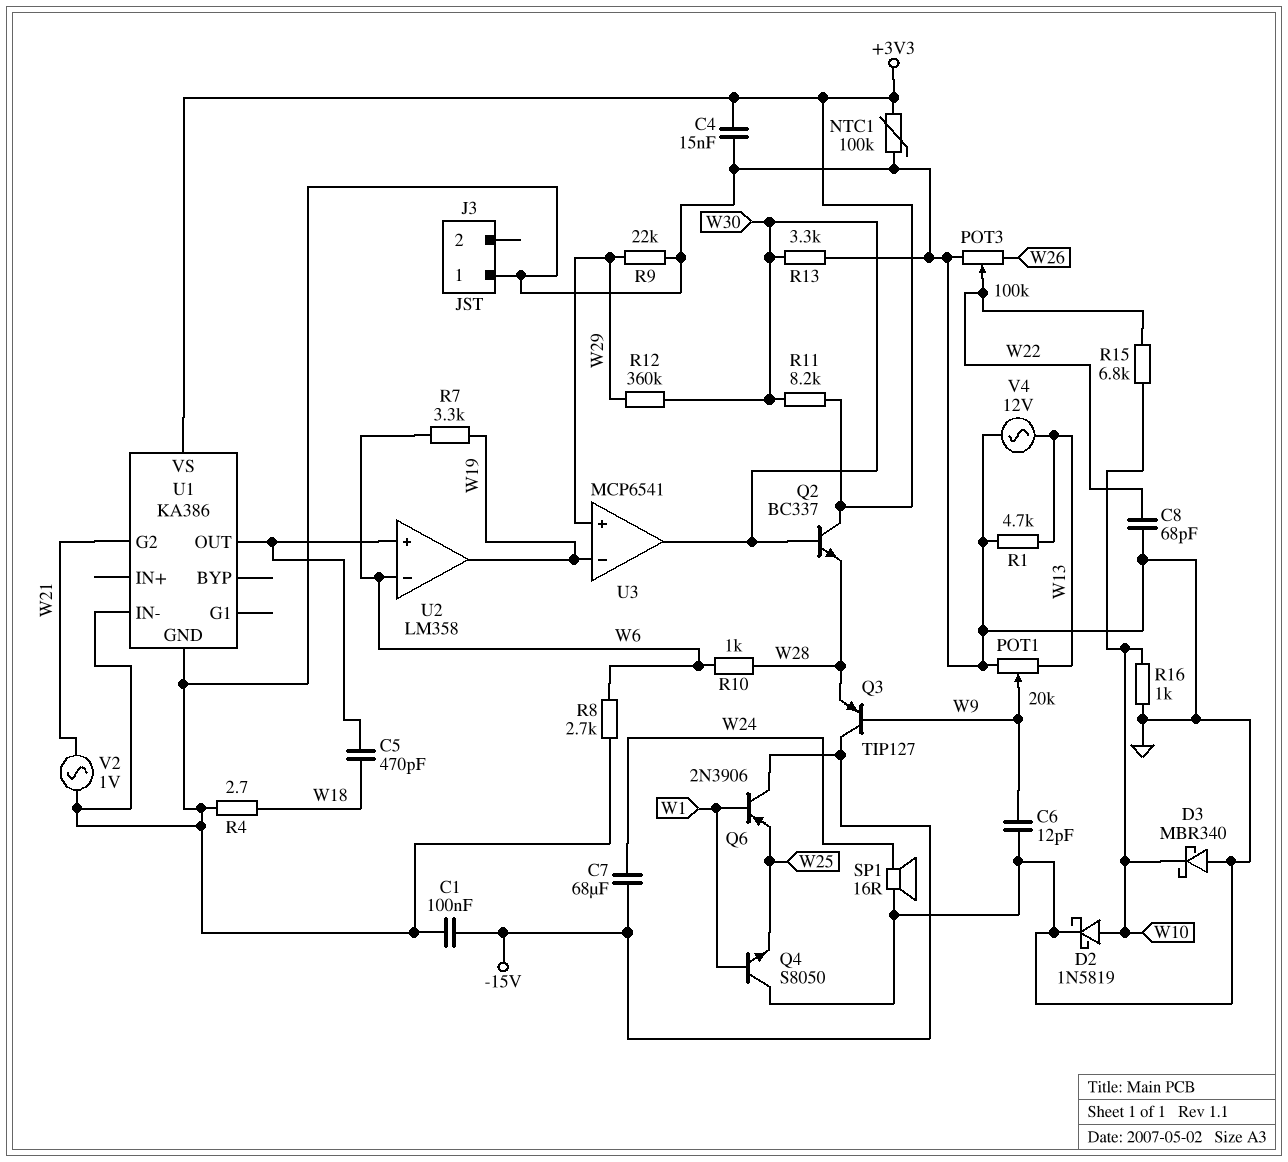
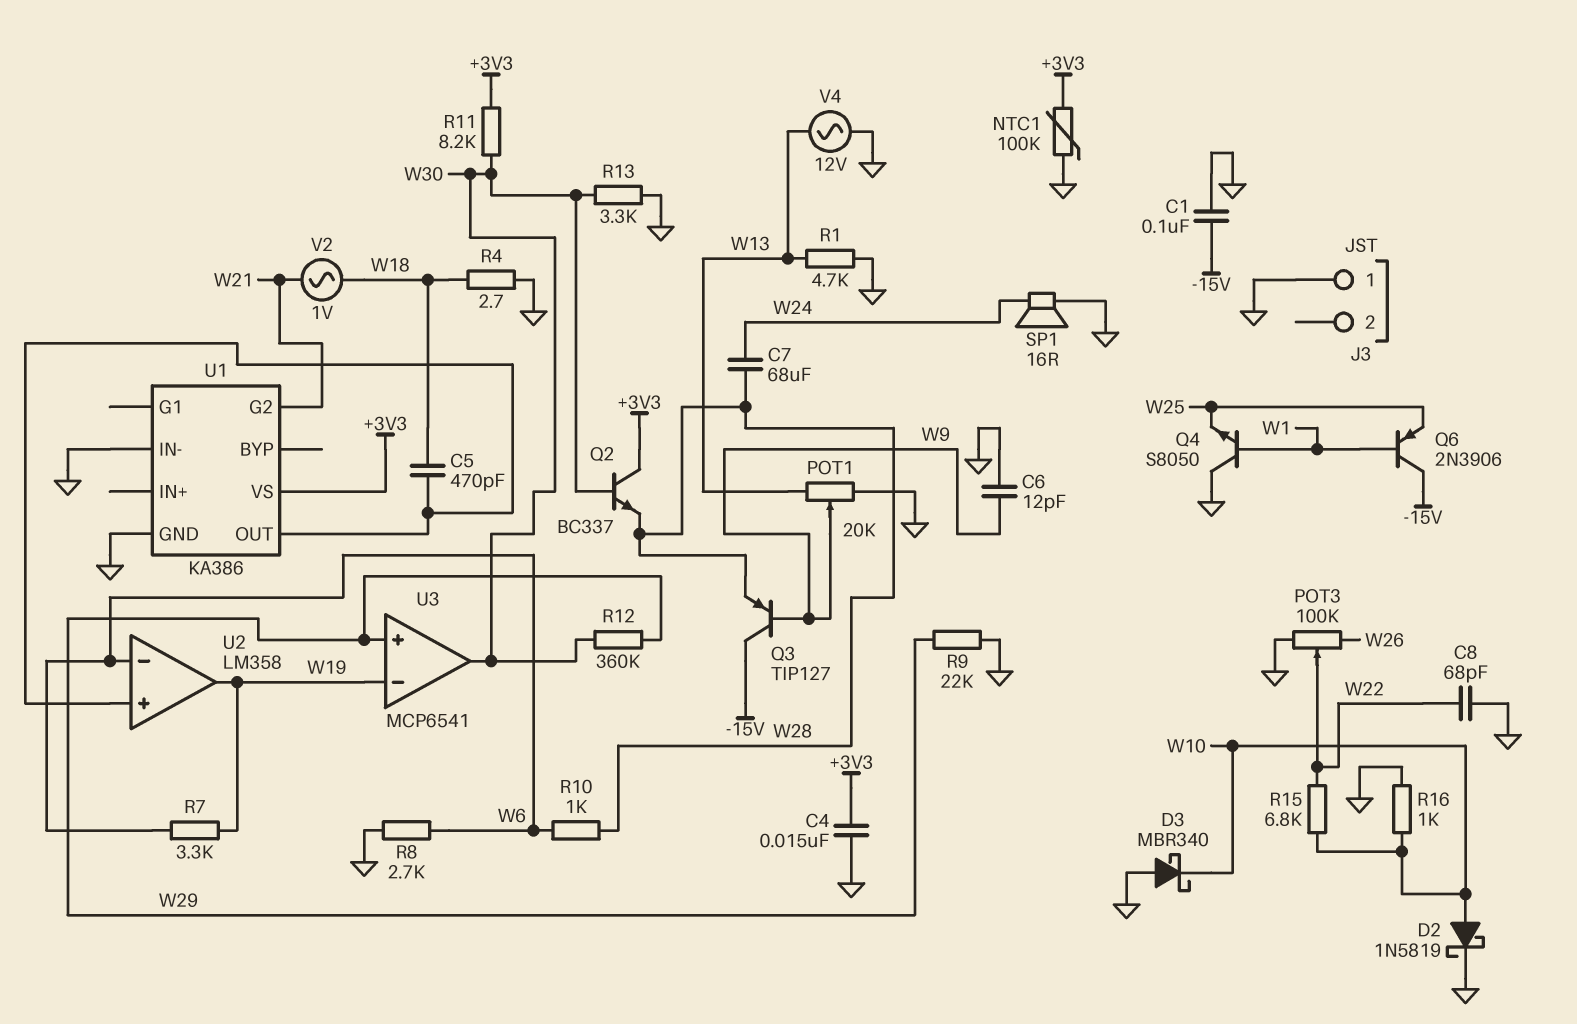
C7: 68uF (-15V, W24) -> 68uF (W24, W28)
V2: AC 1V (GND, W21) -> AC 1V (W18, W21)

